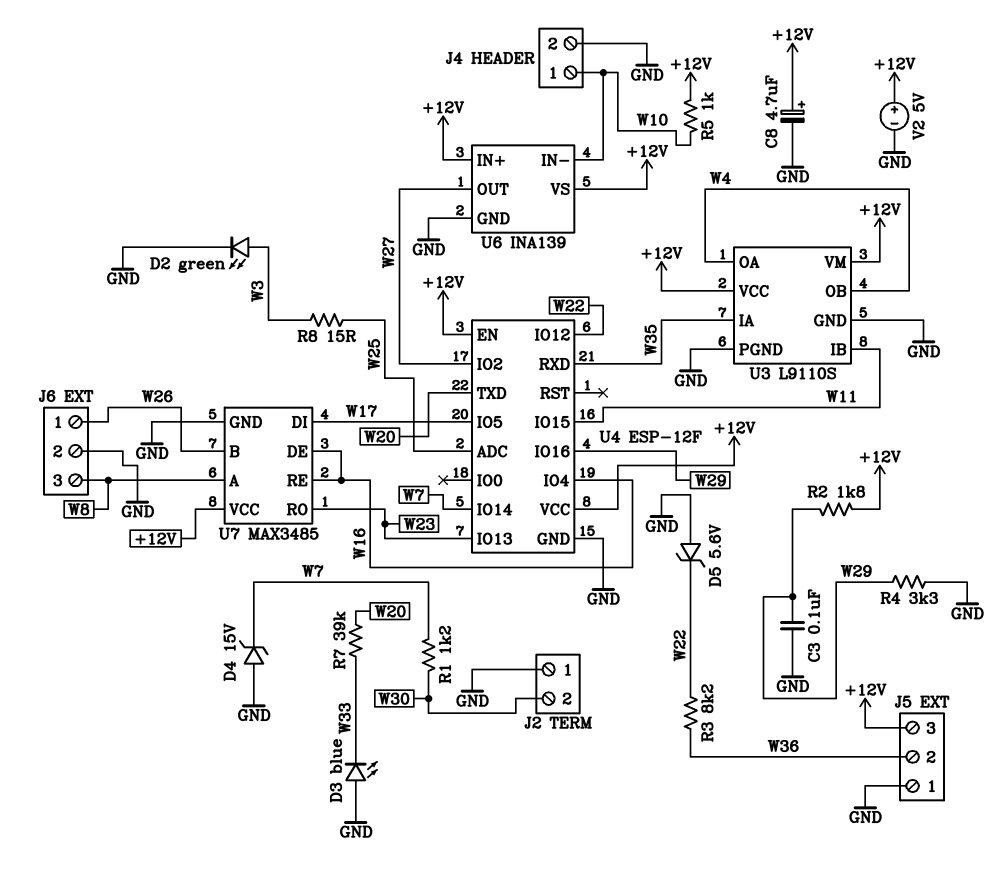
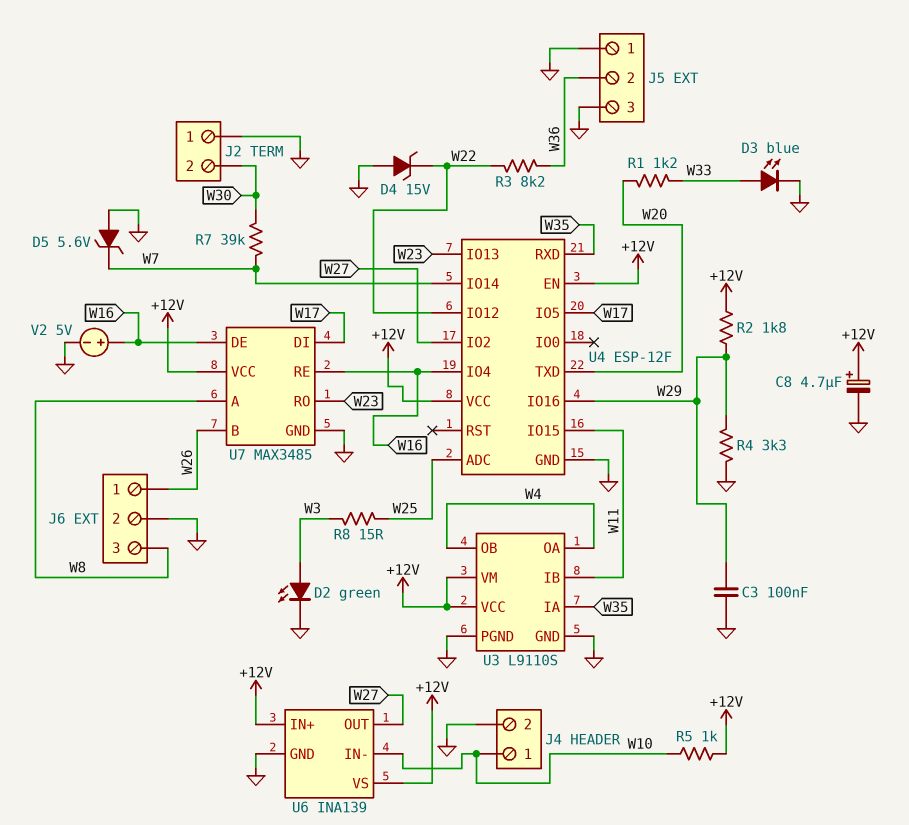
D3: LED blue (A GND, K W33) -> LED blue (A W33, K GND)
D4: zener 15V (A GND, K W7) -> zener 15V (A GND, K W22)
D5: zener 5.6V (A GND, K W22) -> zener 5.6V (A GND, K W7)
J5 pin 3: +12V -> GND
R1: 1.2k (W7, W30) -> 1.2k (W20, W33)
R7: 39k (W20, W33) -> 39k (W7, W30)
V2: 5V (plus +12V, minus GND) -> 5V (plus W16, minus GND)

